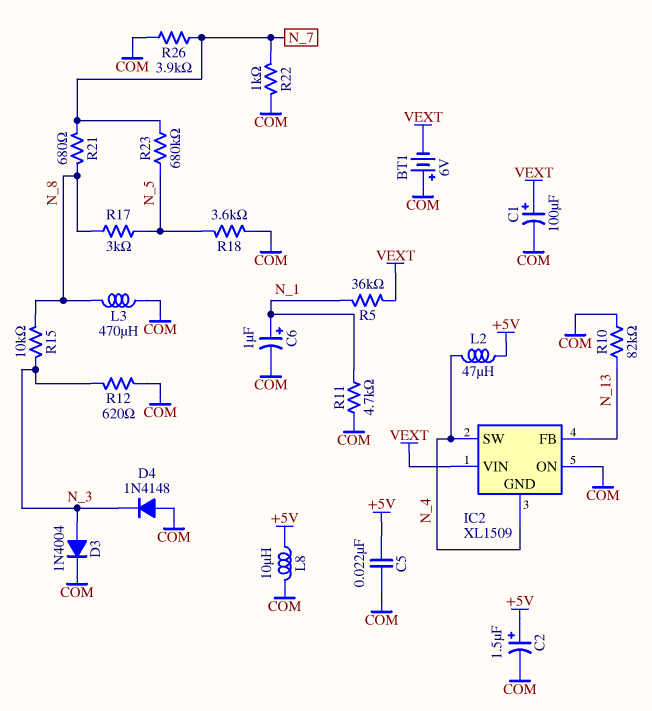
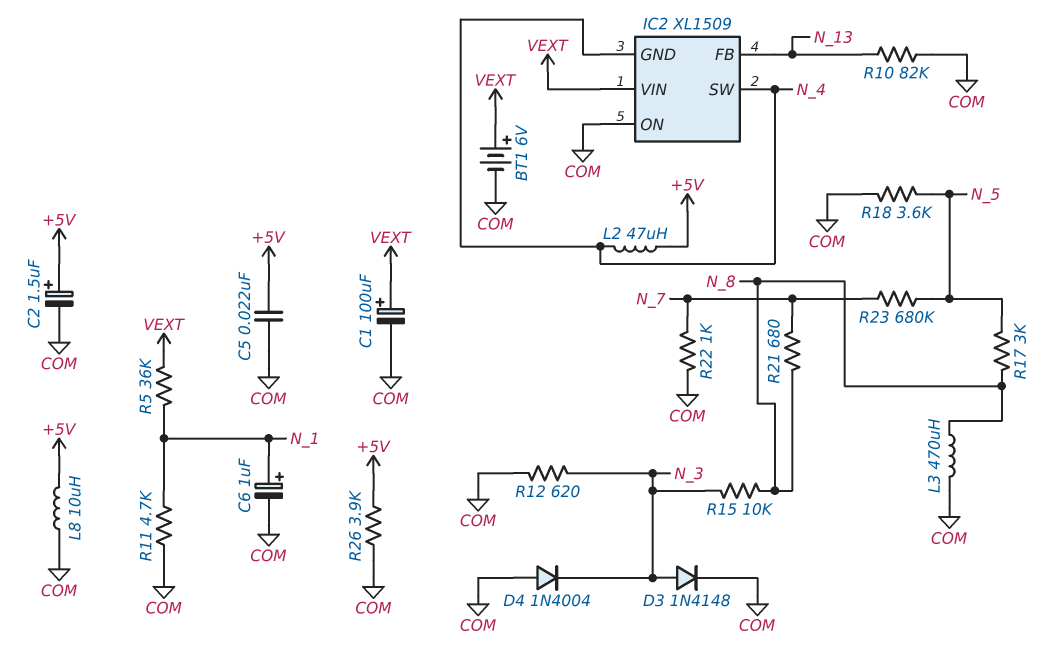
BT1: 6V (plus COM, minus VEXT) -> 6V (plus VEXT, minus COM)
D3: diode 1N4004 (A N_3, K COM) -> diode 1N4148 (A N_3, K COM)
D4: diode 1N4148 (A COM, K N_3) -> diode 1N4004 (A COM, K N_3)
R26: 3.9k (COM, N_7) -> 3.9k (+5V, COM)

